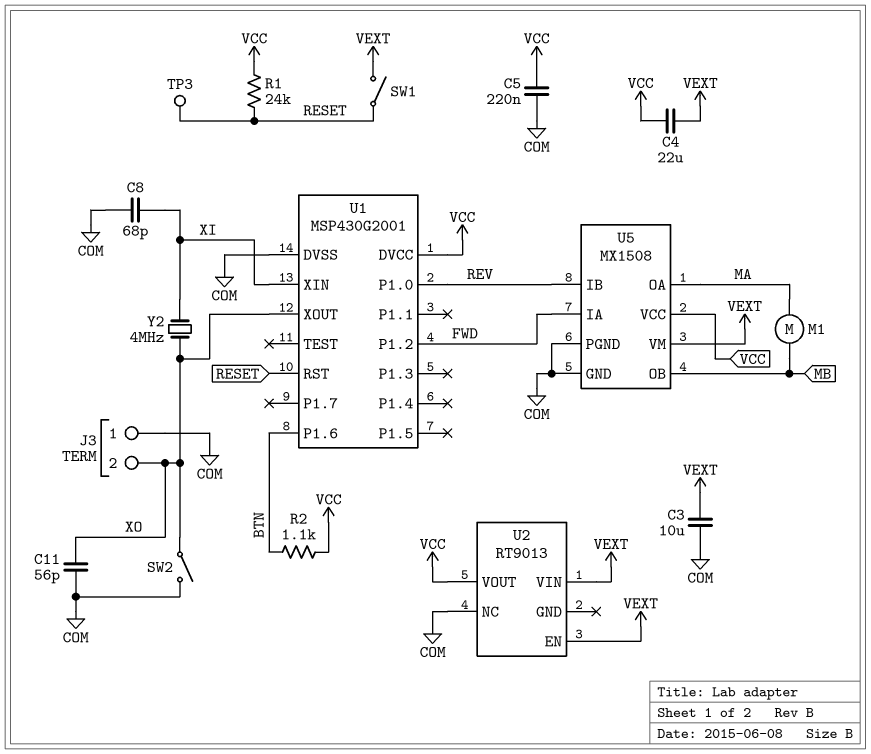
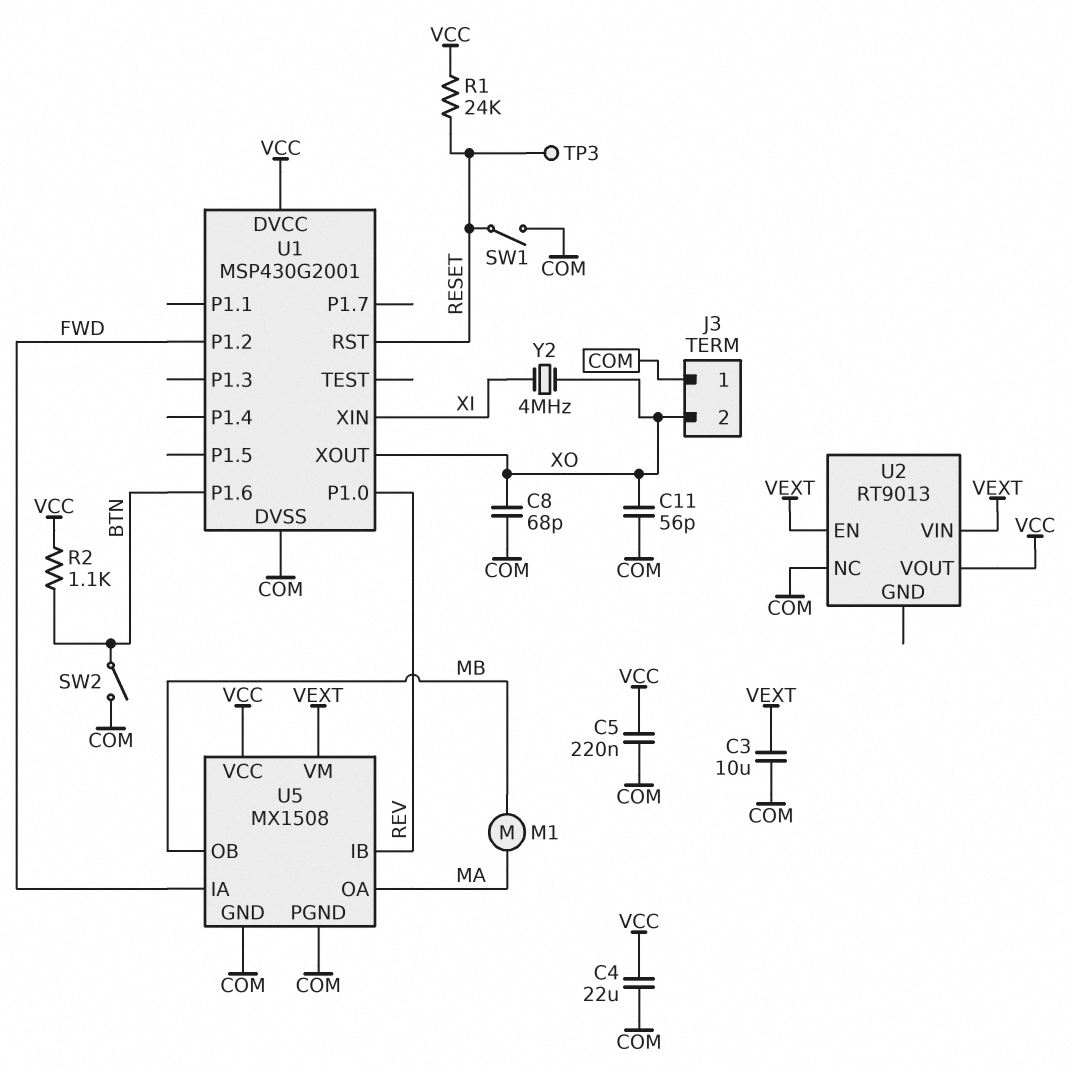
C4: 22uF (VCC, VEXT) -> 22uF (COM, VCC)
C8: 68pF (COM, XI) -> 68pF (COM, XO)
SW1: switch (RESET, VEXT) -> switch (COM, RESET)
SW2: switch (COM, XO) -> switch (BTN, COM)

